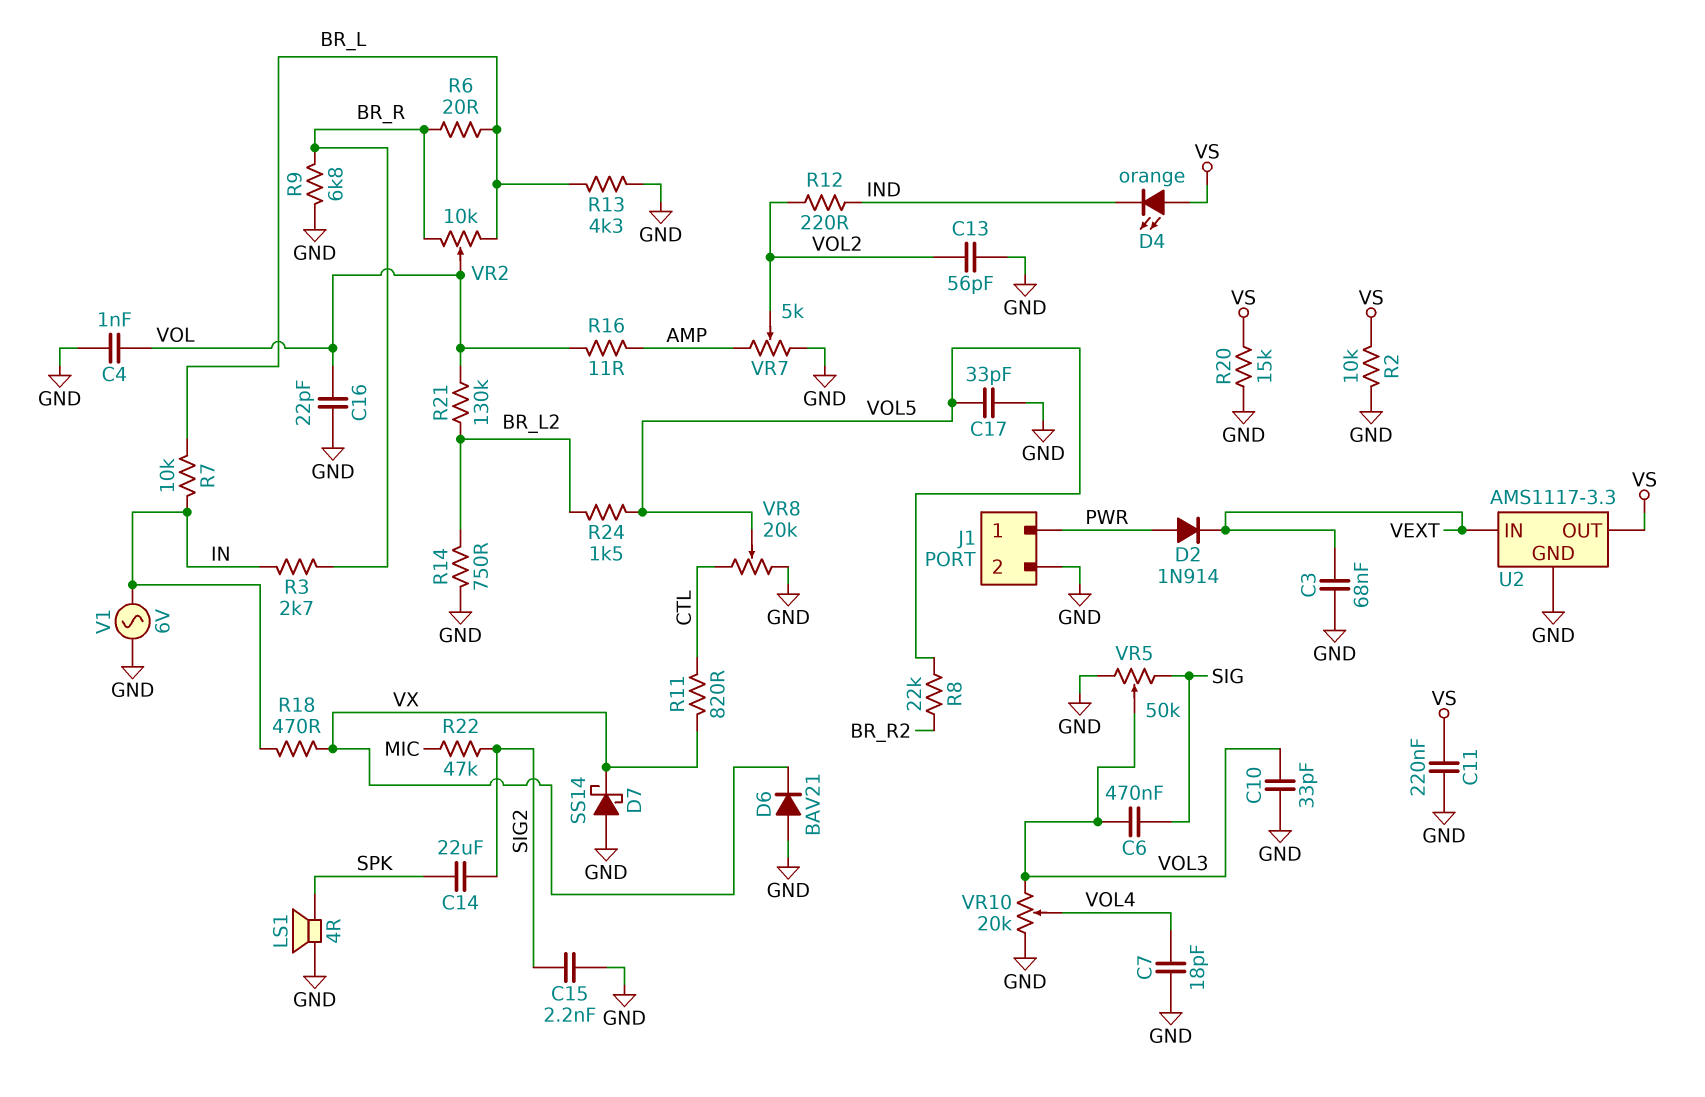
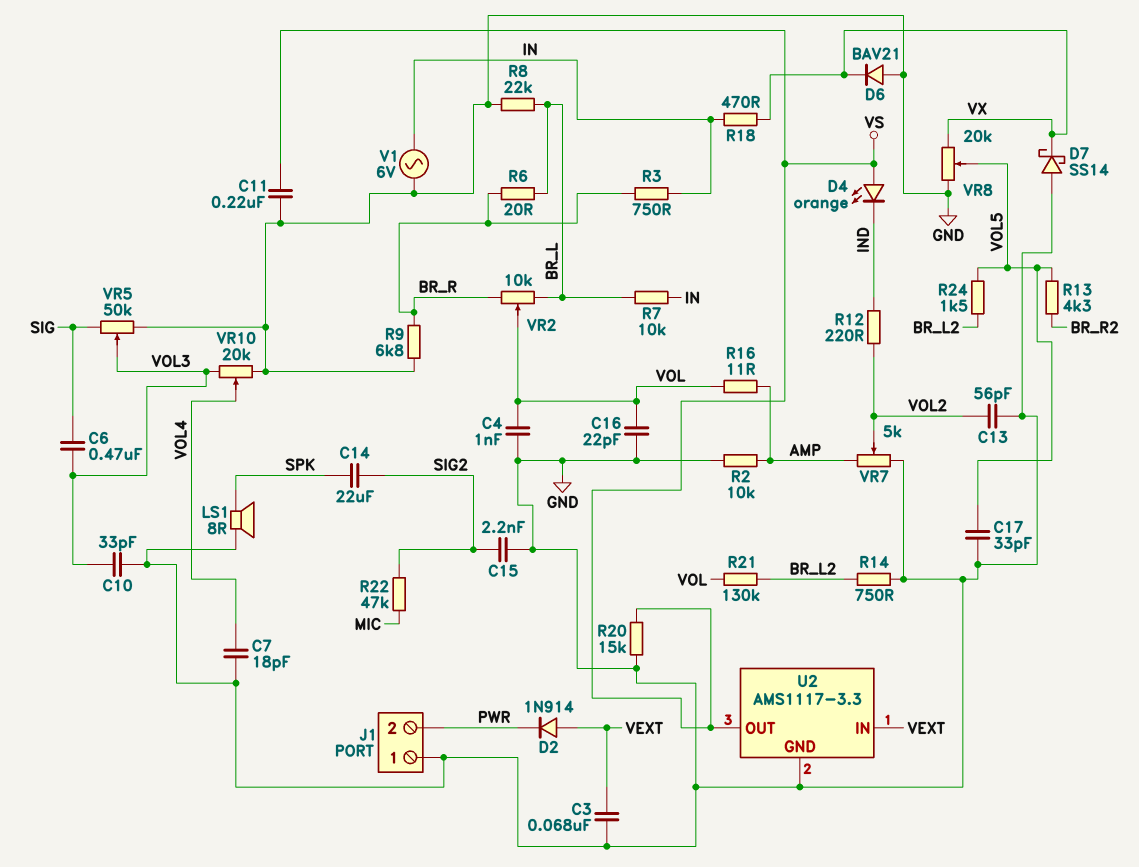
D2: diode 1N914 (A PWR, K VEXT) -> diode 1N914 (A VEXT, K PWR)
J1 pin 1: PWR -> GND
J1 pin 2: GND -> PWR
LS1: speaker 4R (GND, SPK) -> speaker 8R (GND, SPK)
R2: 10k (GND, VS) -> 10k (AMP, GND)
R3: 2.7k (BR_R, IN) -> 750 (BR_R, IN)
R8: 22k (BR_R2, VOL5) -> 22k (BR_L, GND)
R11: 820 (CTL, VX) -> none
R13: 4.3k (BR_L, GND) -> 4.3k (BR_R2, VOL5)
VR8: 20k (CTL, GND, wiper VOL5) -> 20k (GND, VX, wiper VOL5)

